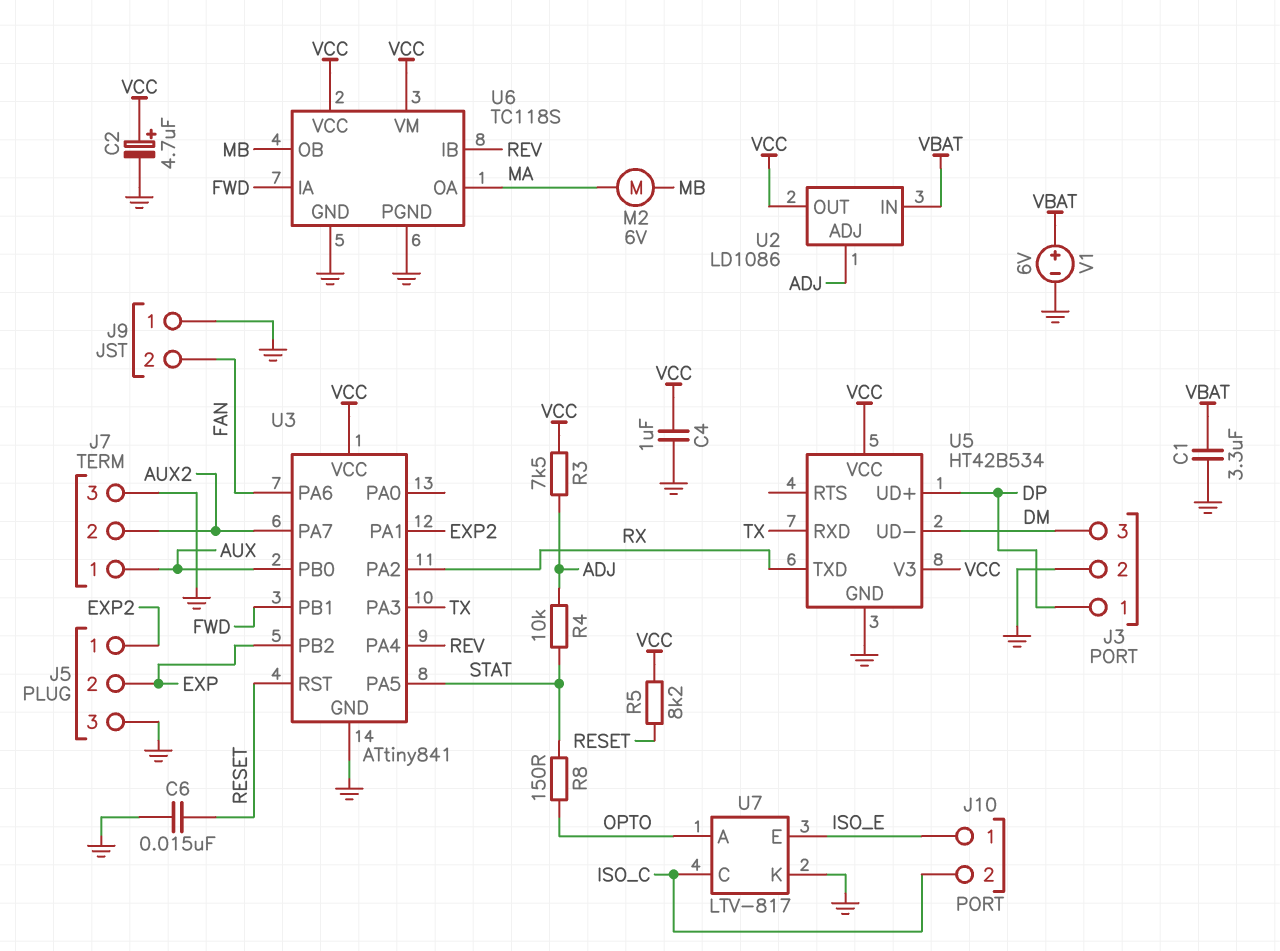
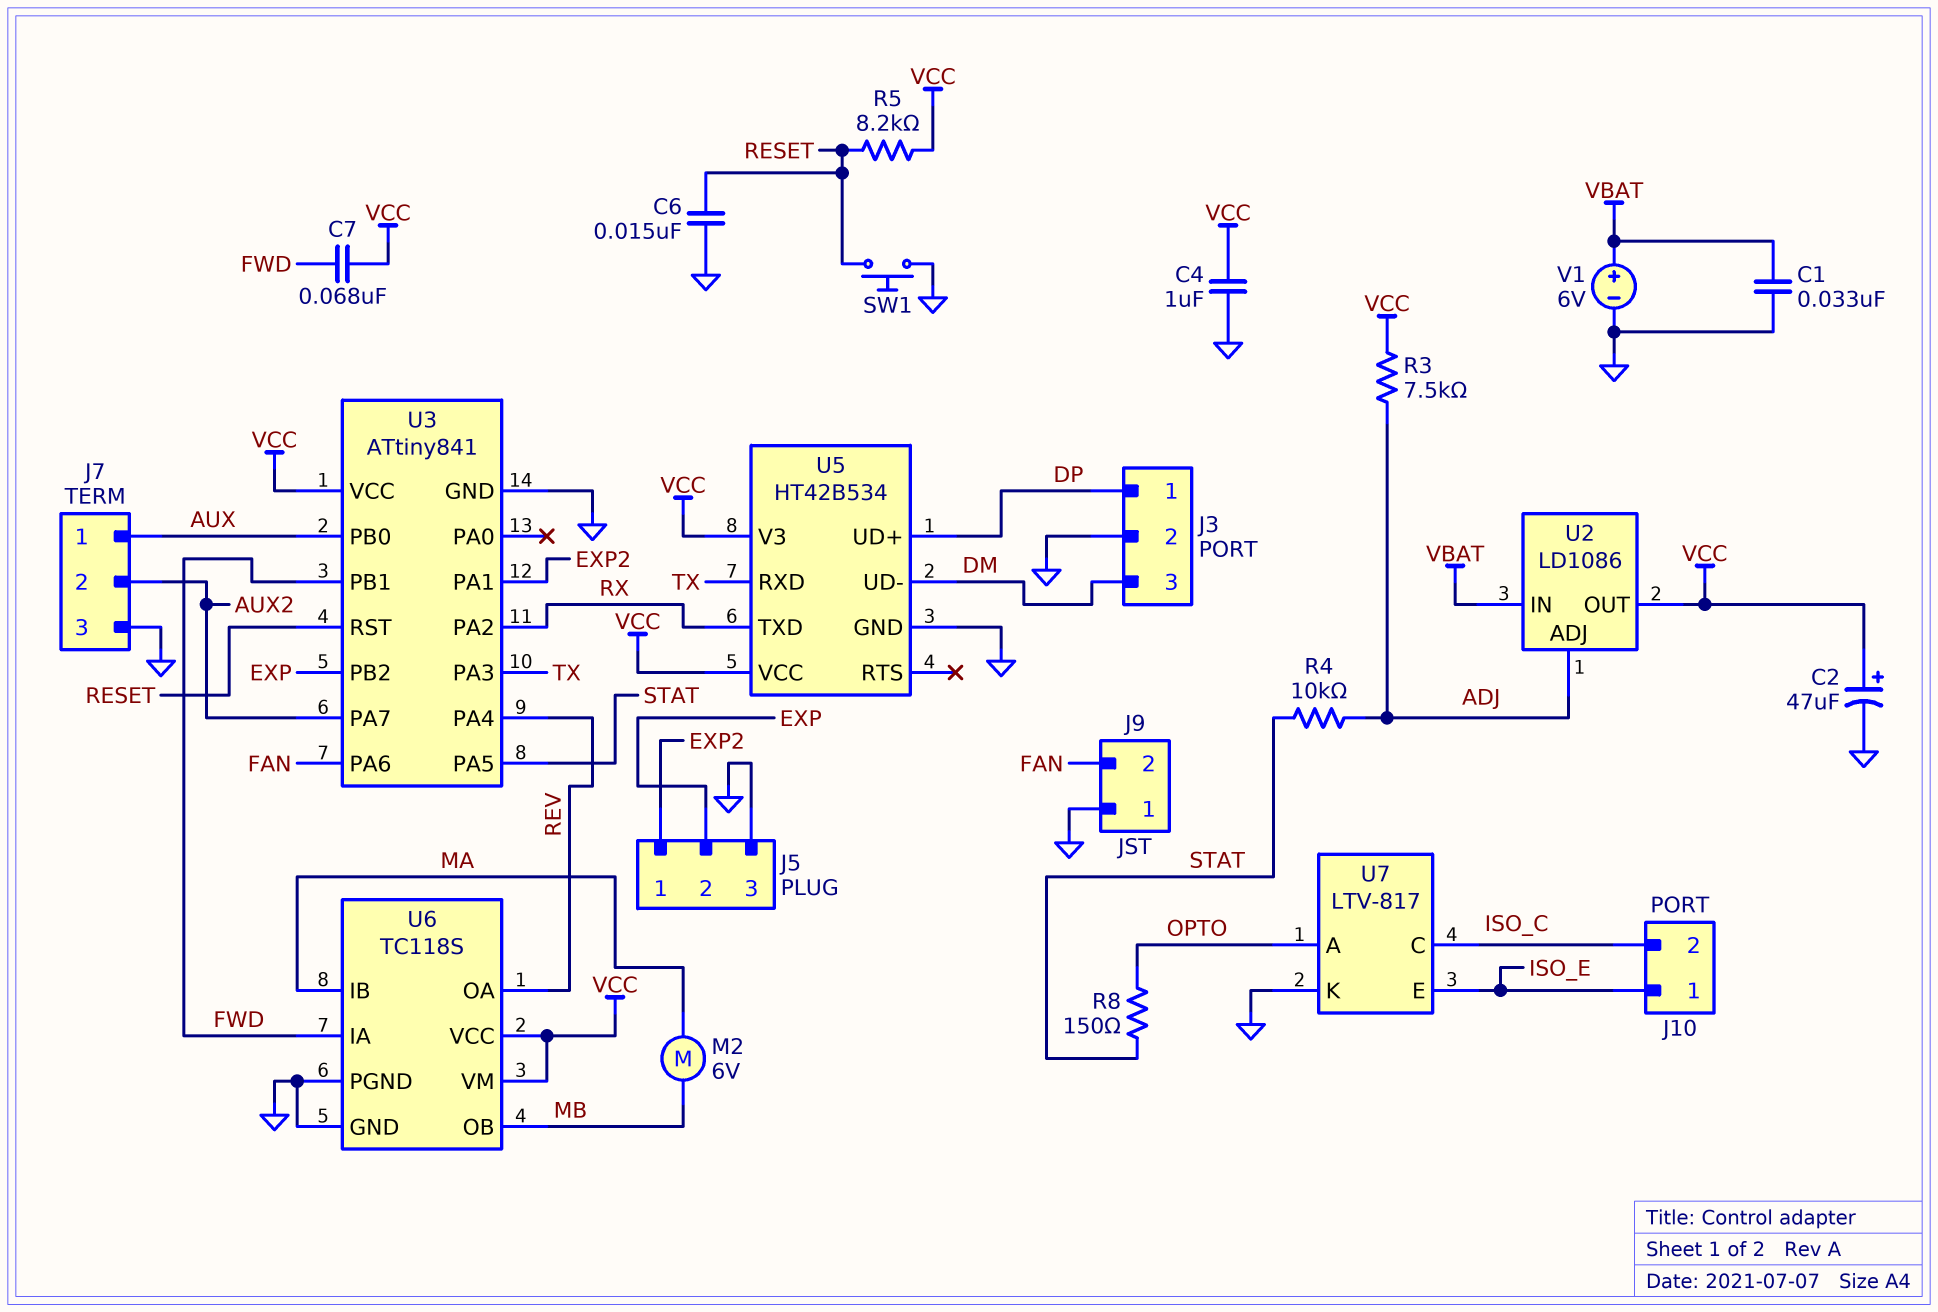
C1: 3.3uF (GND, VBAT) -> 33nF (GND, VBAT)
C2: 4.7uF (plus VCC, minus GND) -> 47uF (plus VCC, minus GND)
C7: none -> 68nF (FWD, VCC)
SW1: none -> button (GND, RESET)
U6 pin IB: REV -> MA
U6 pin OA: MA -> REV

